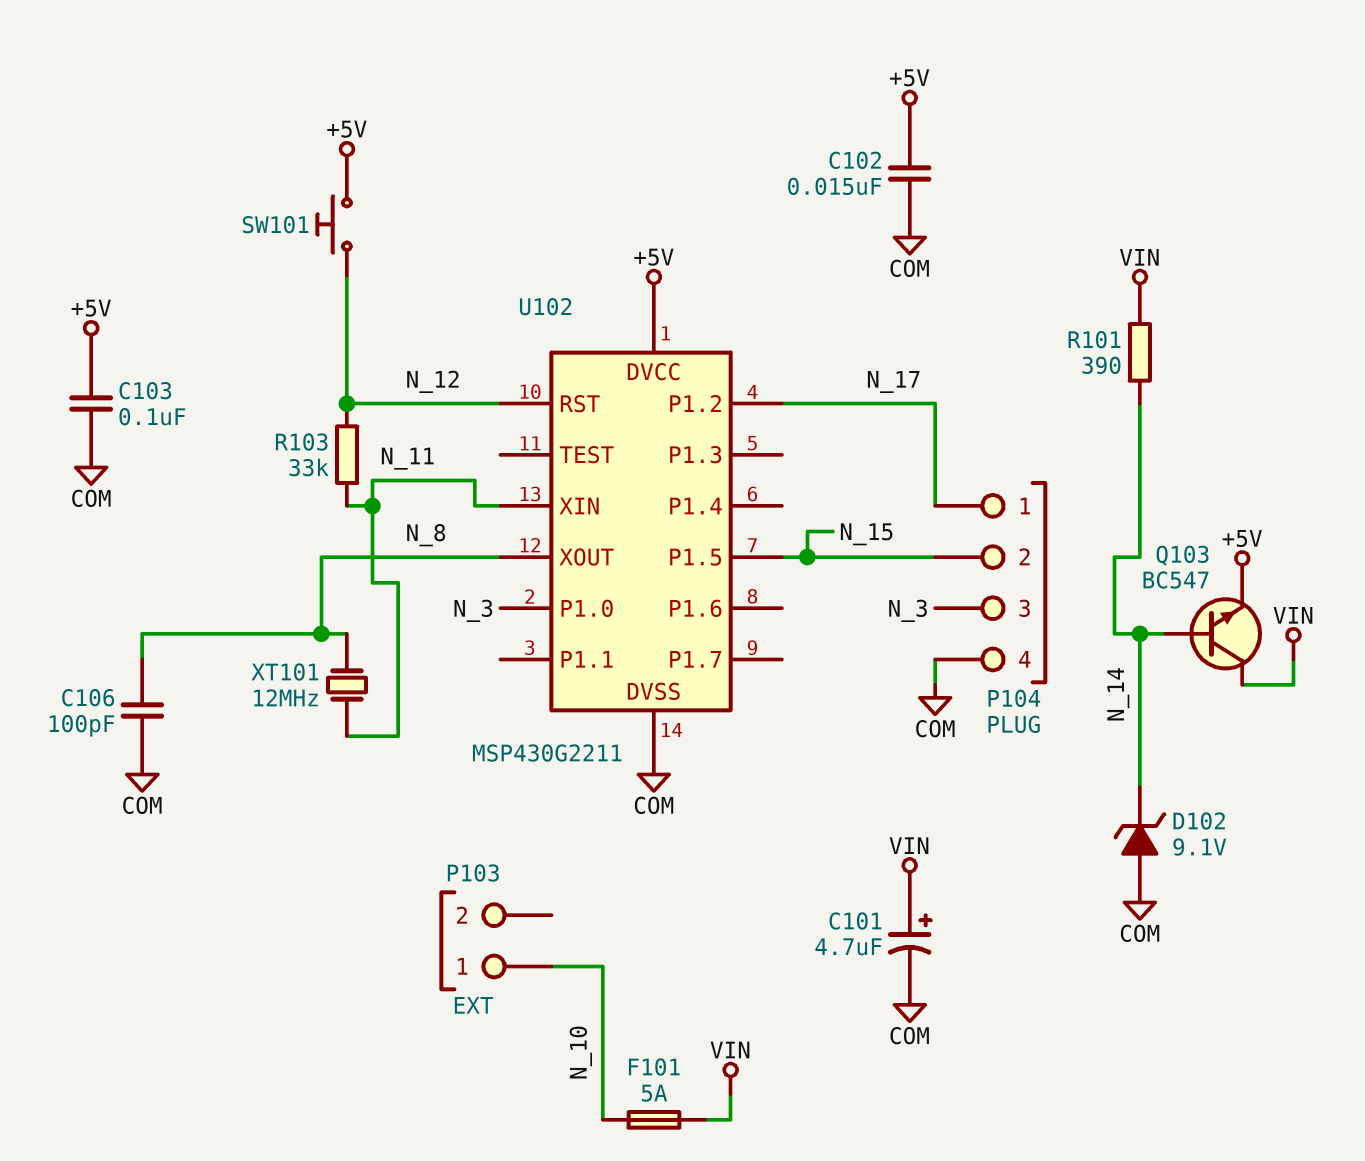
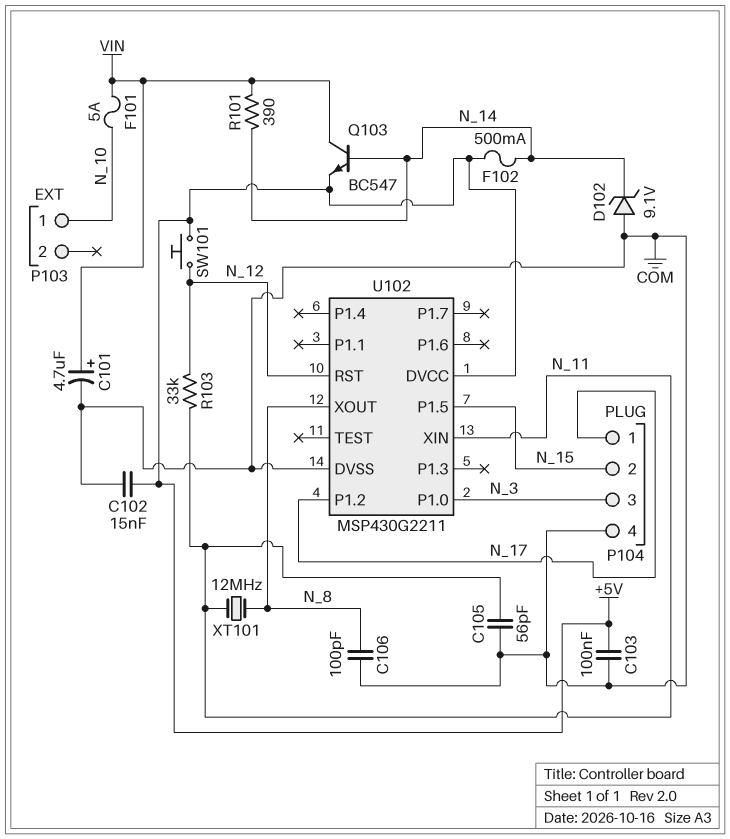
C105: none -> 56pF (COM, N_11)
F102: none -> 500mA (+5V, N_14)

